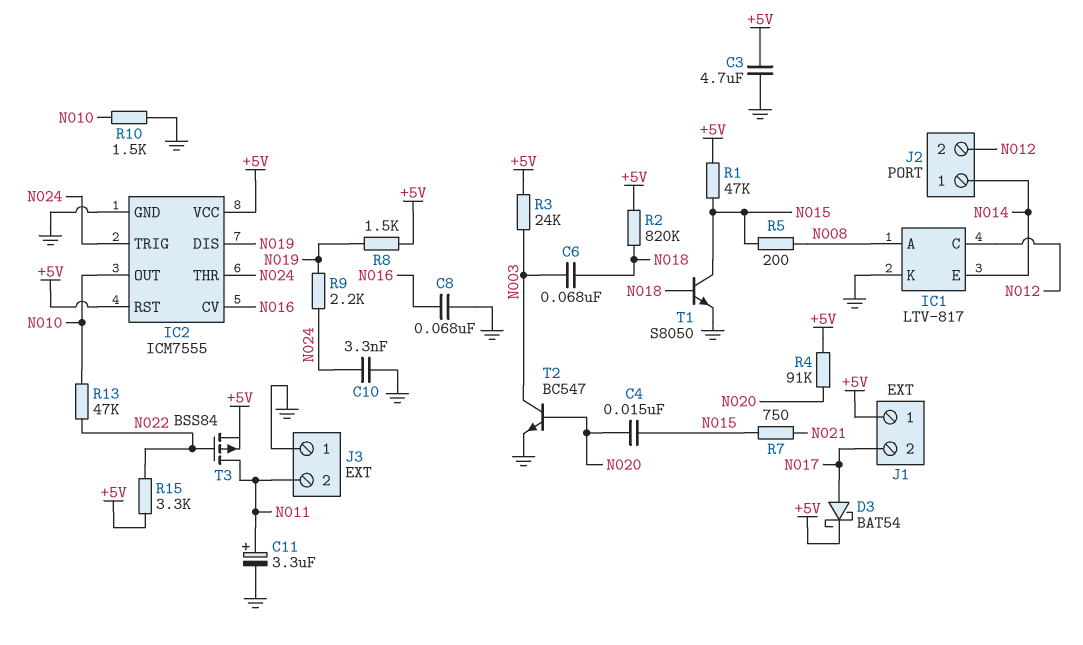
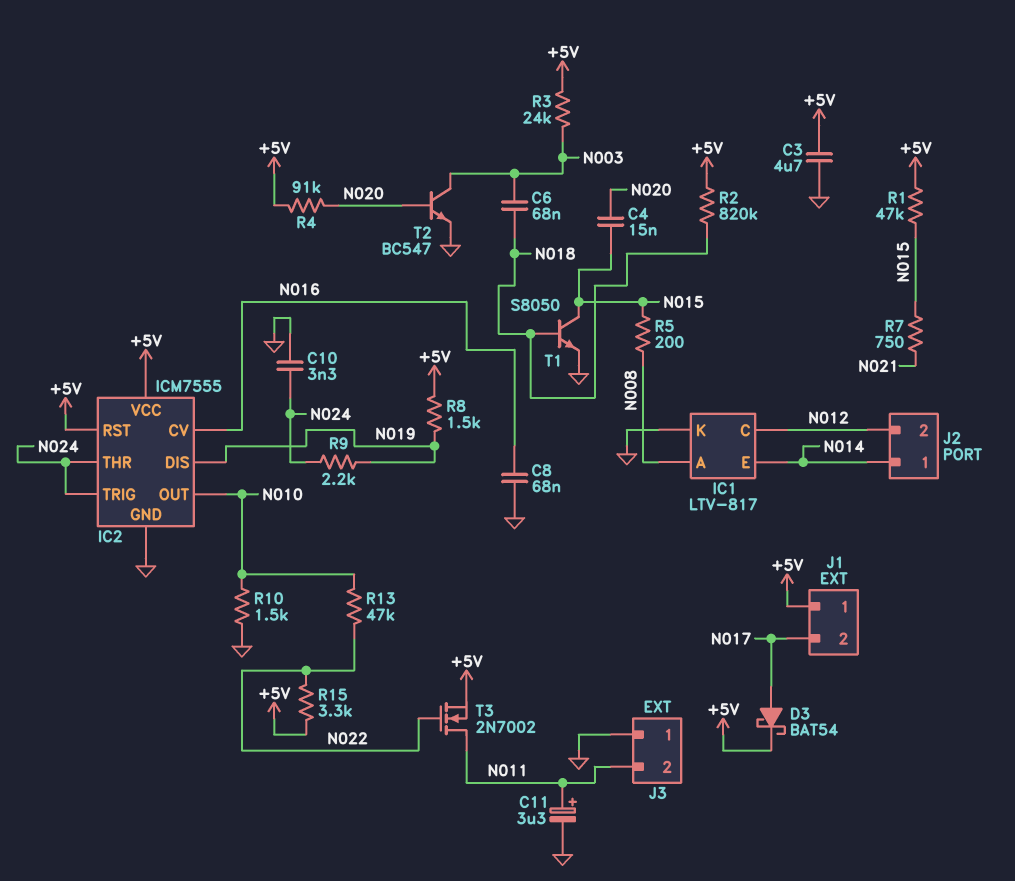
T3: PMOS BSS84 (G N022, D N011, S +5V) -> NMOS 2N7002 (G N022, D N011, S +5V)

